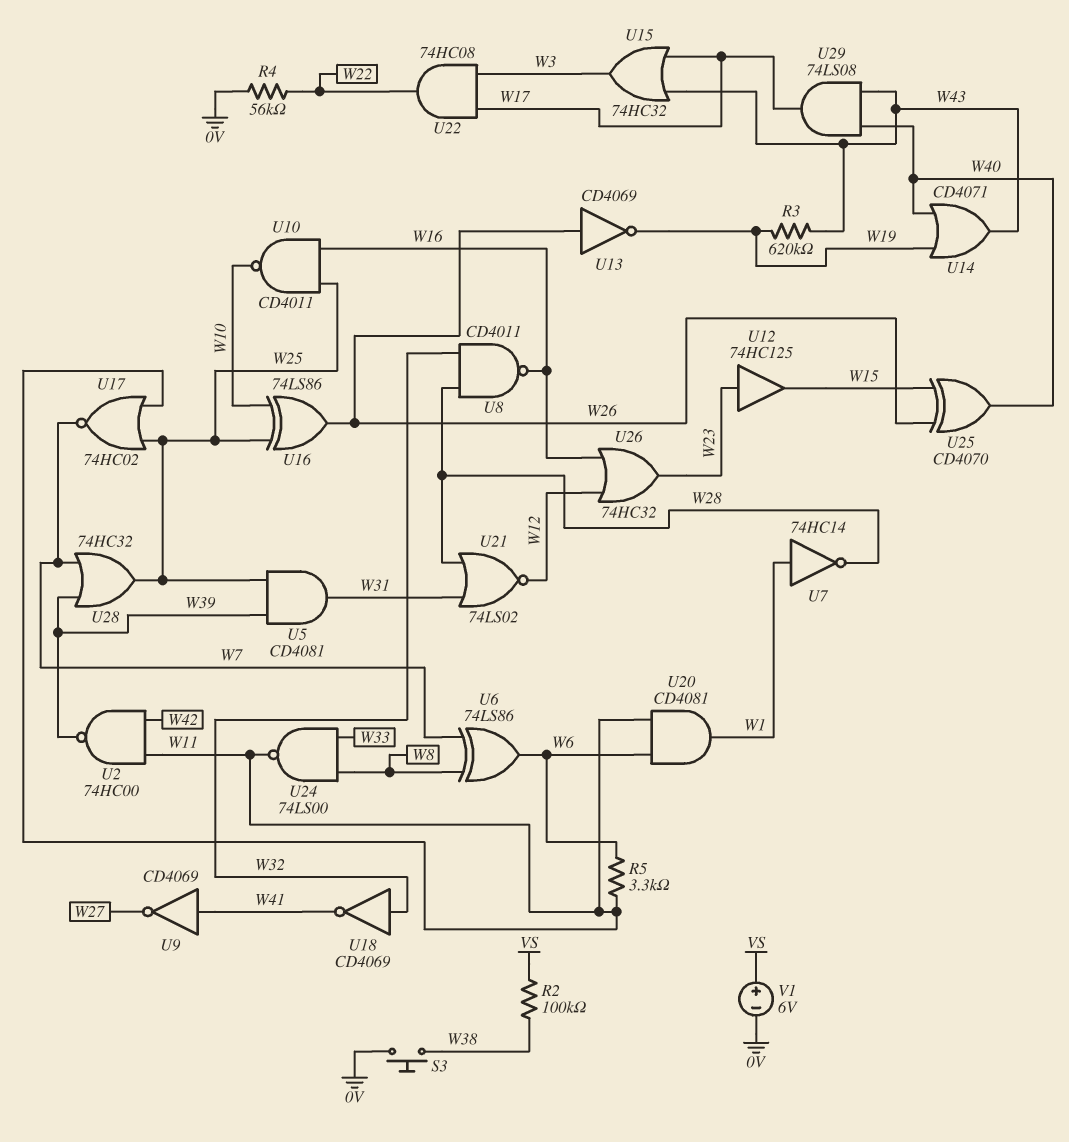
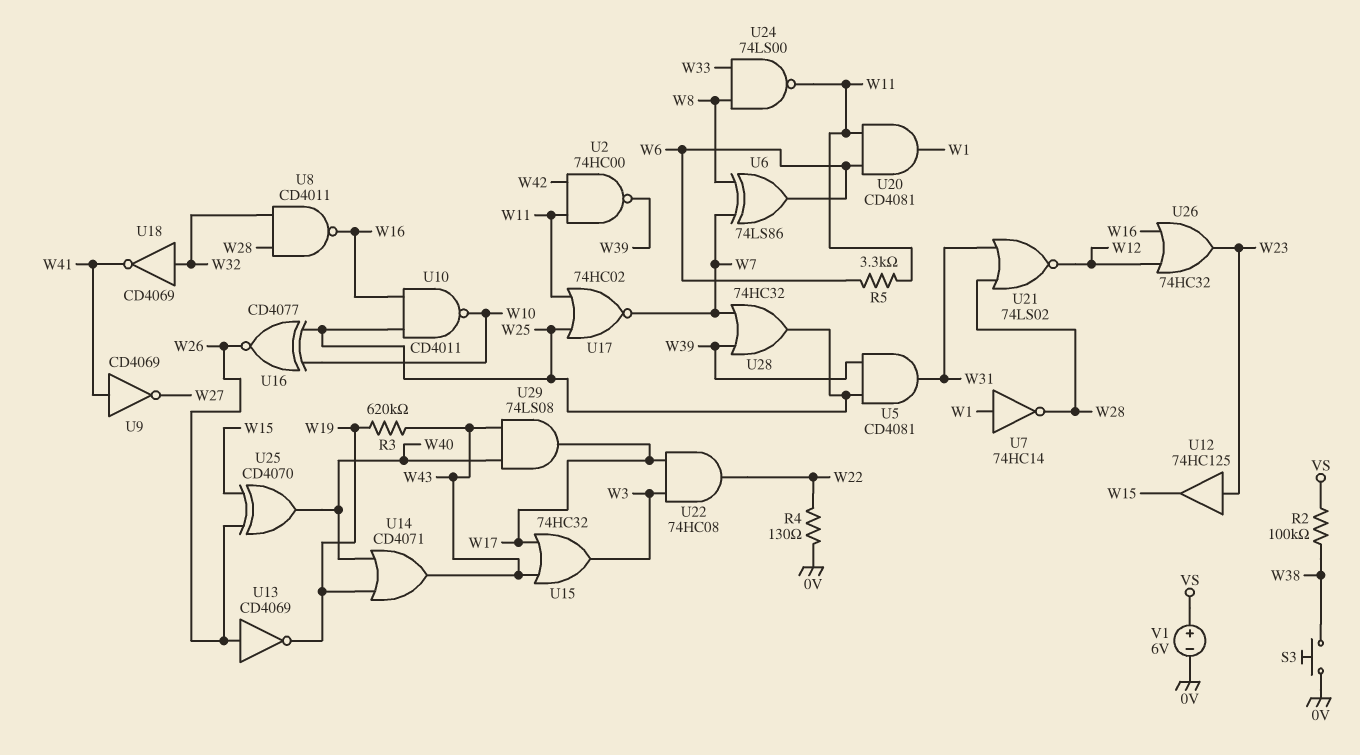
R4: 56k (0V, W22) -> 130 (0V, W22)
U16: XOR 74LS86 (in W10, in W25, out W26) -> XNOR CD4077 (in W10, in W25, out W26)

